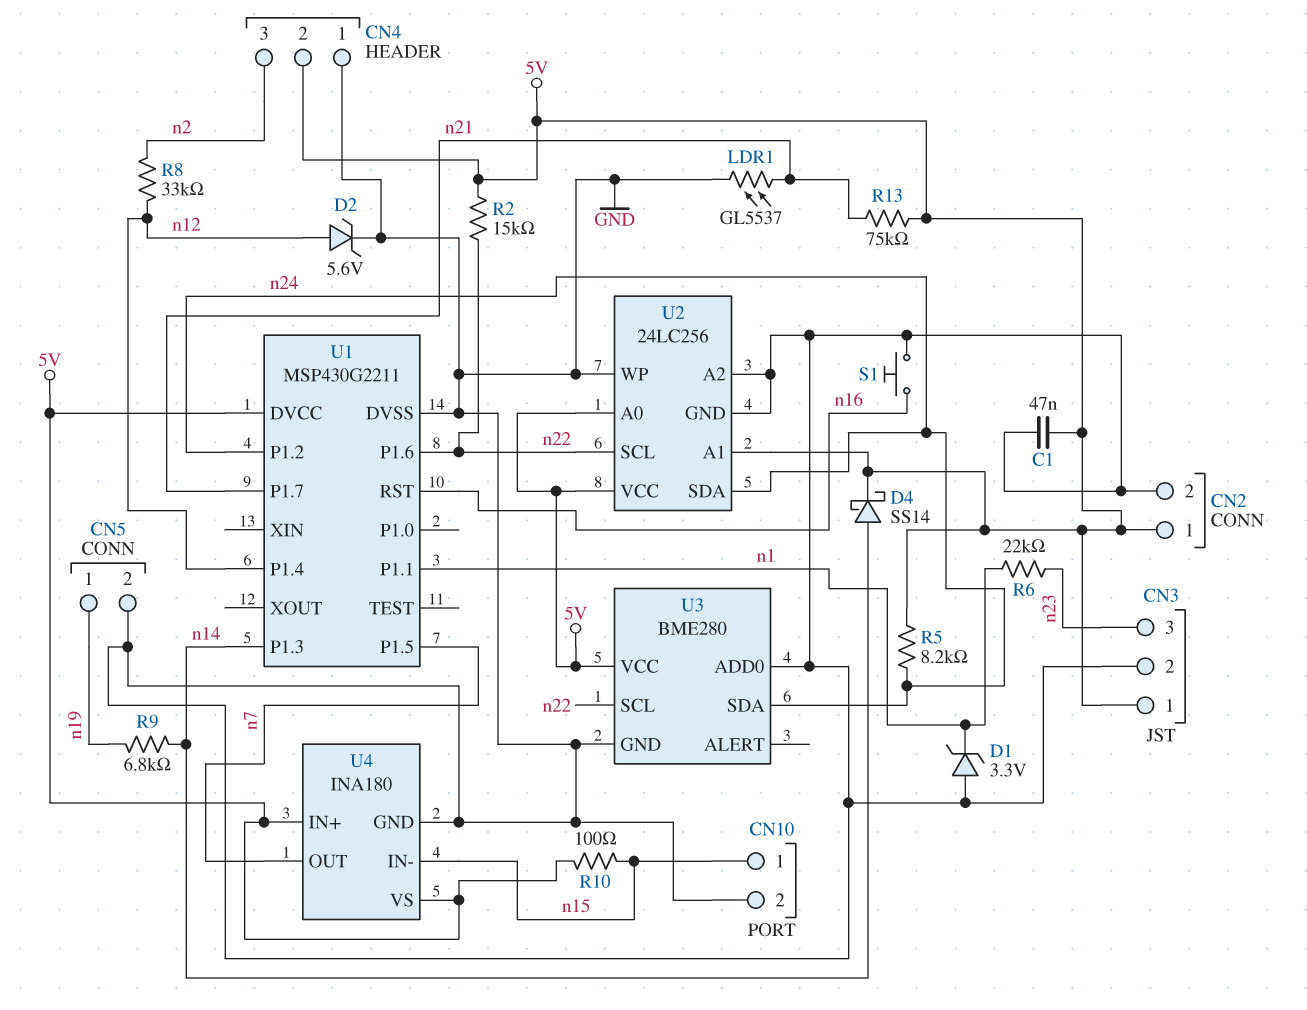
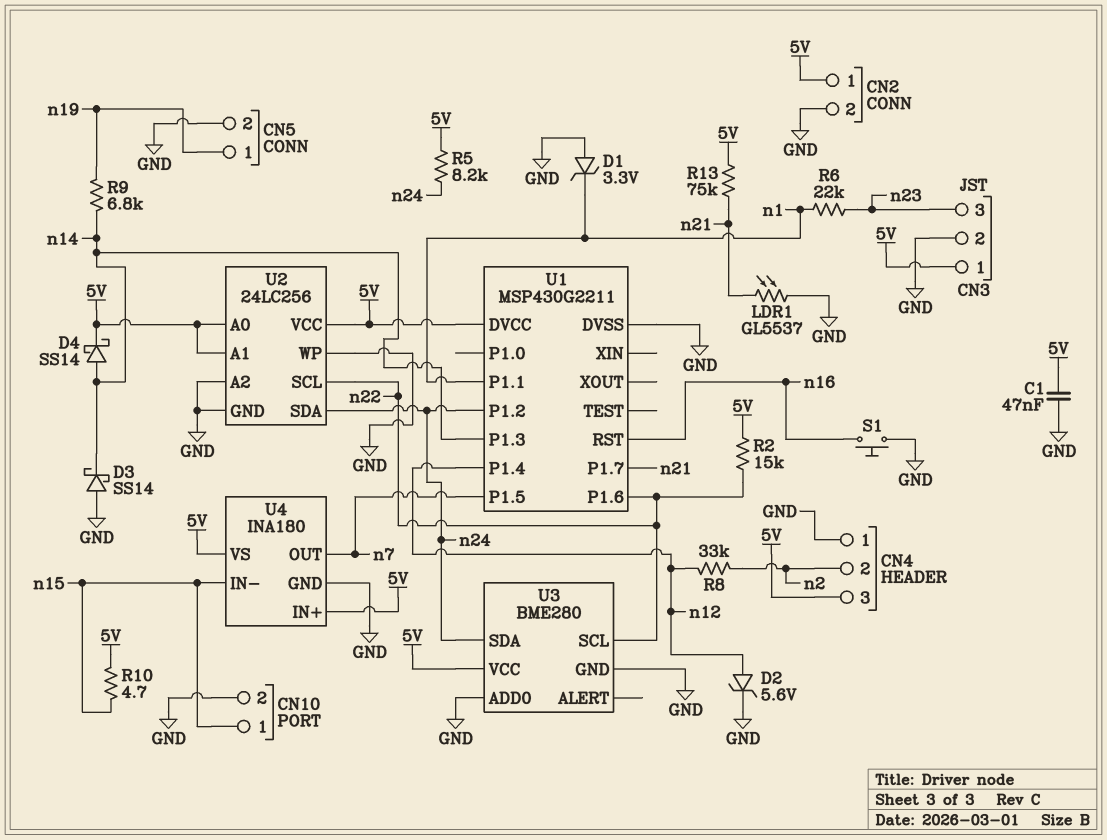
CN4 pin 2: 5V -> n2
CN4 pin 3: n2 -> 5V
D3: none -> schottky SS14 (A GND, K n14)
R10: 100 (5V, n15) -> 4.7 (5V, n15)

